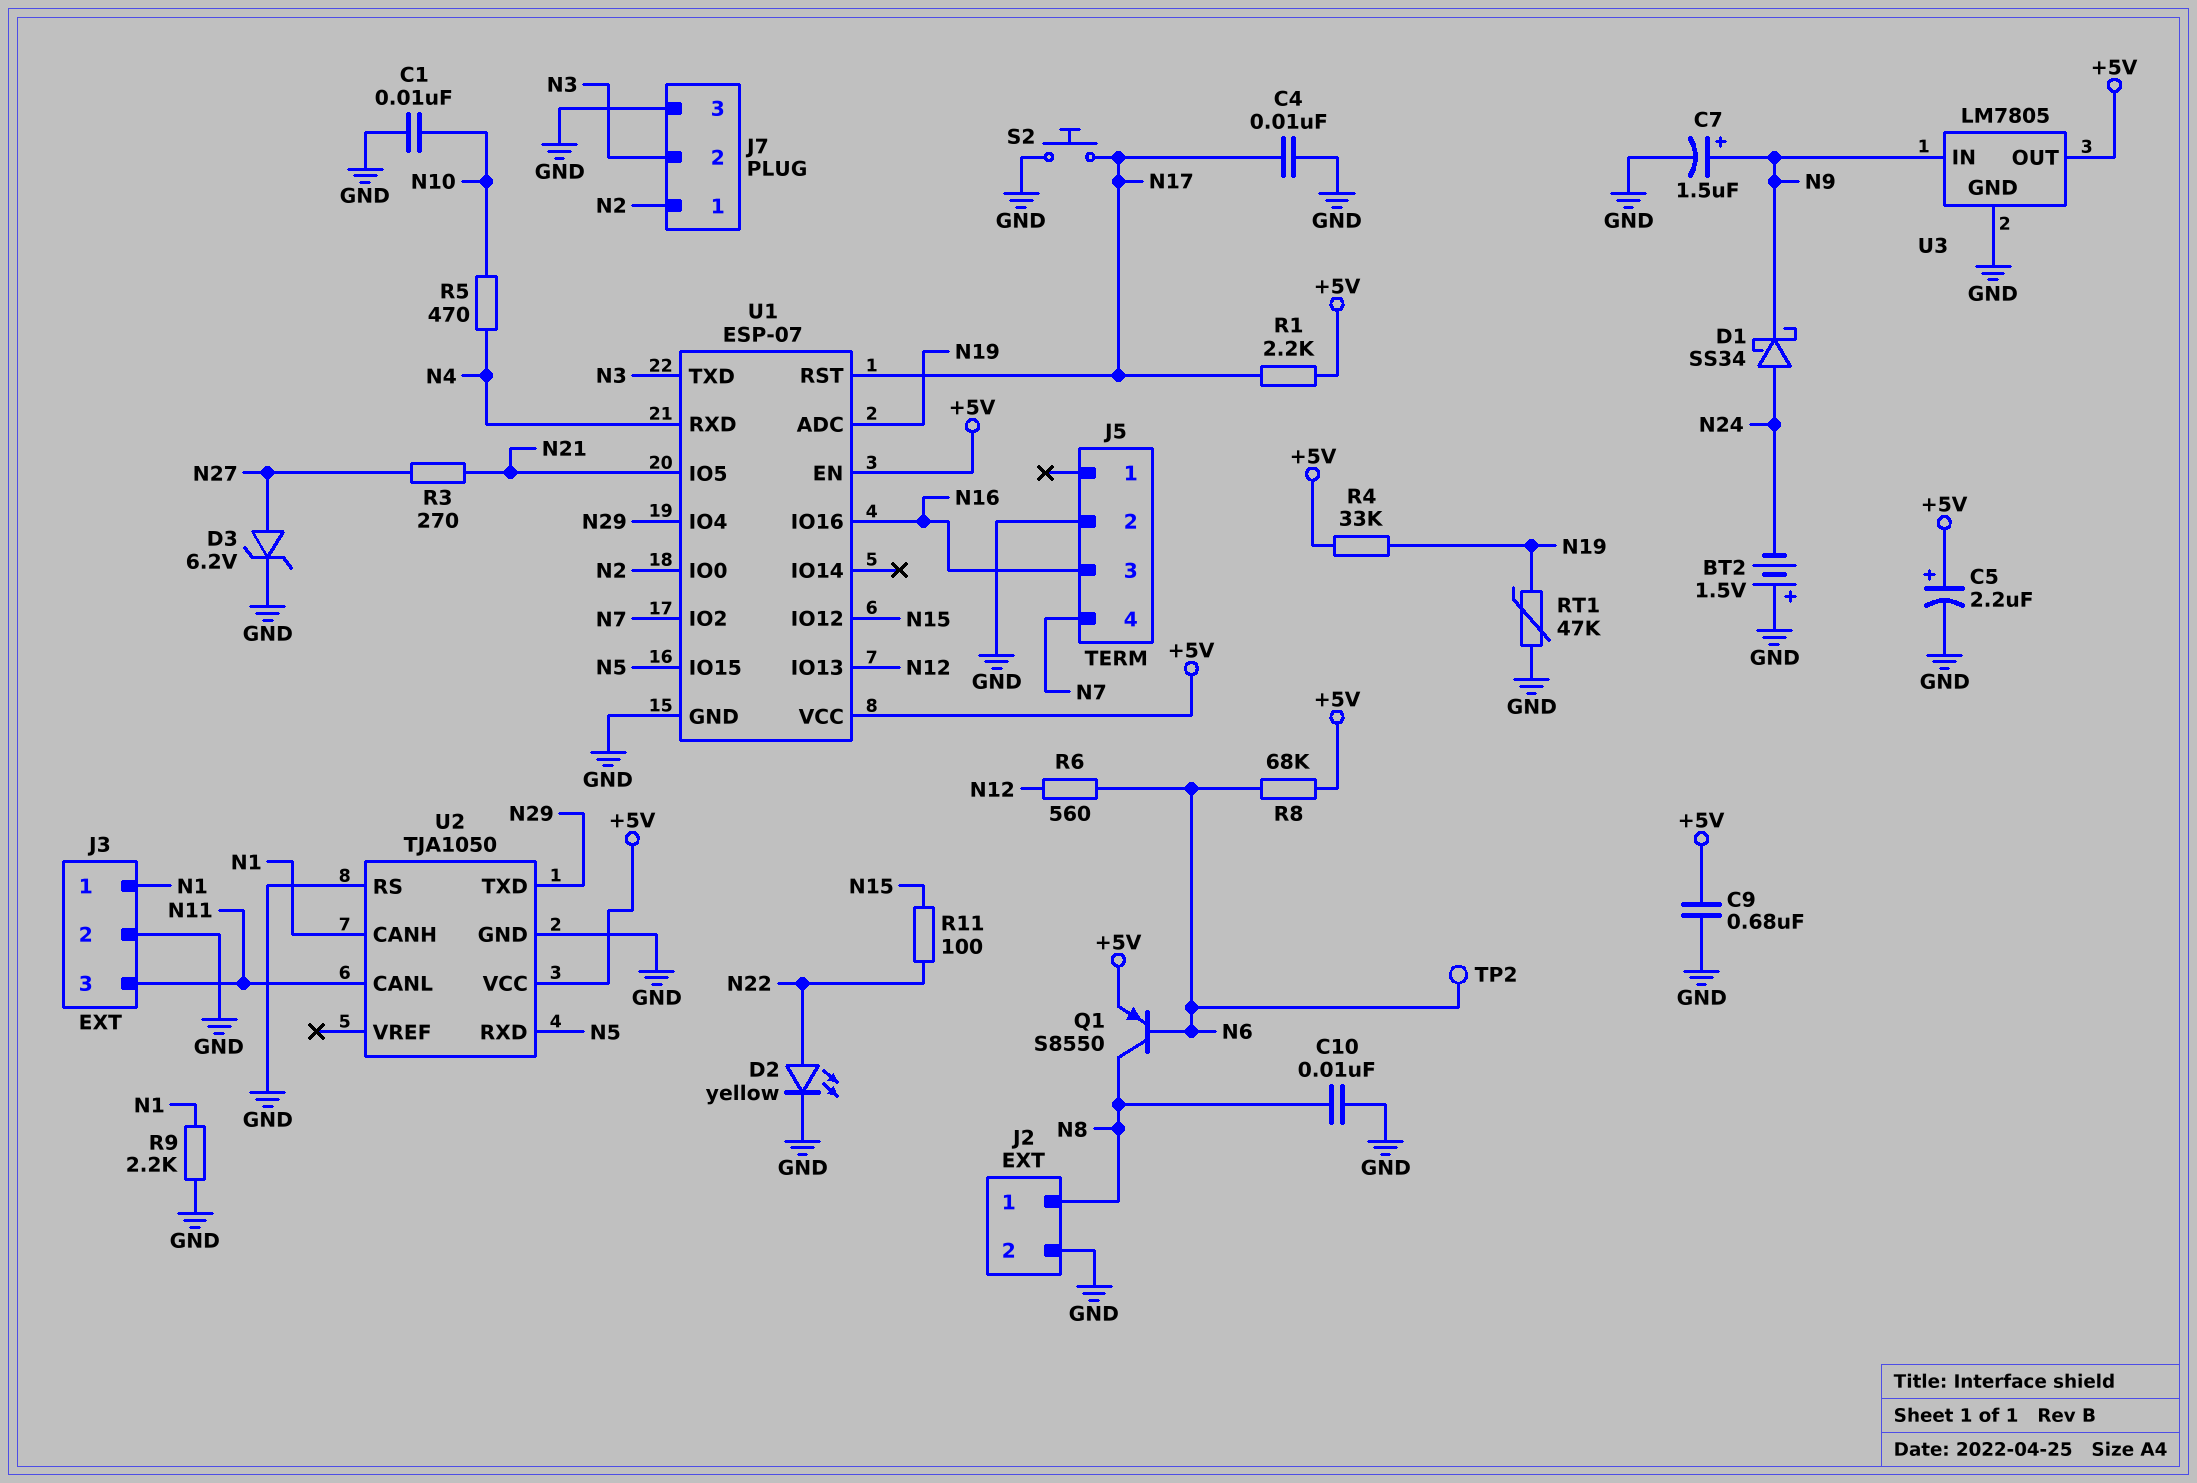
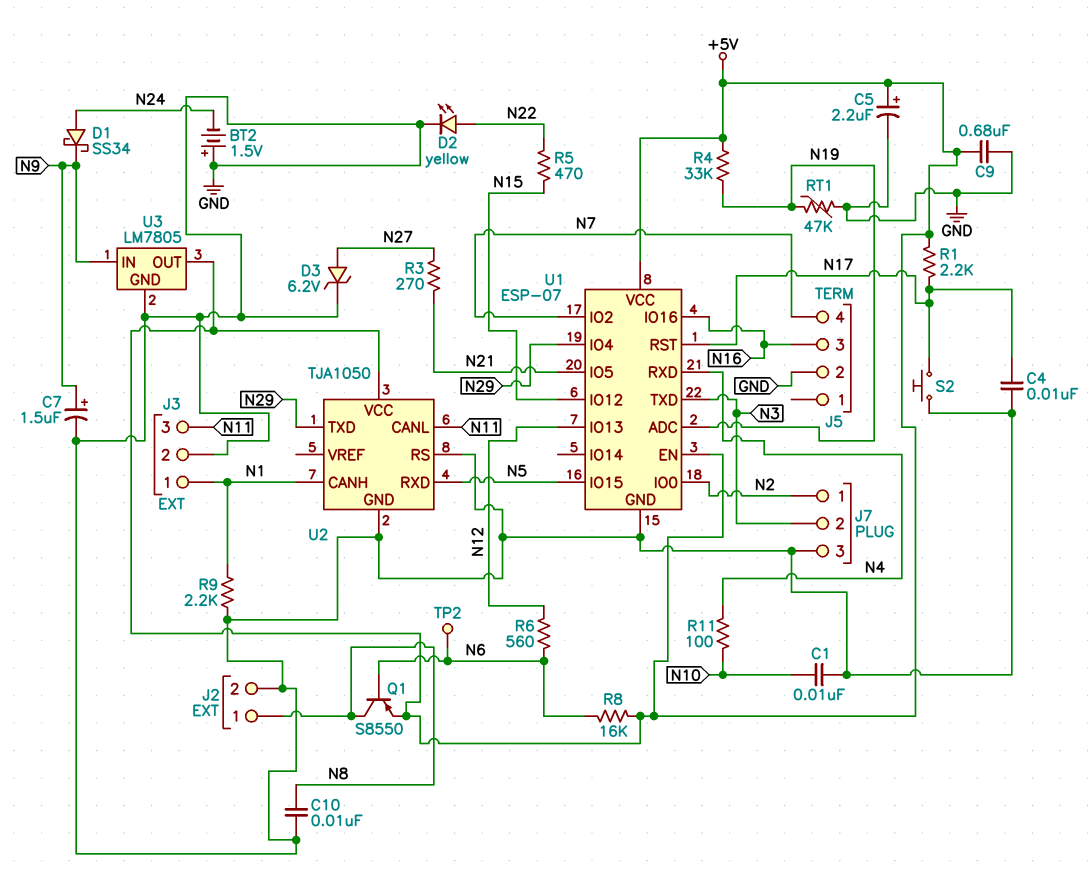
R5: 470 (N4, N10) -> 470 (N15, N22)
R8: 68k (+5V, N6) -> 16k (+5V, N6)
R11: 100 (N15, N22) -> 100 (N4, N10)

